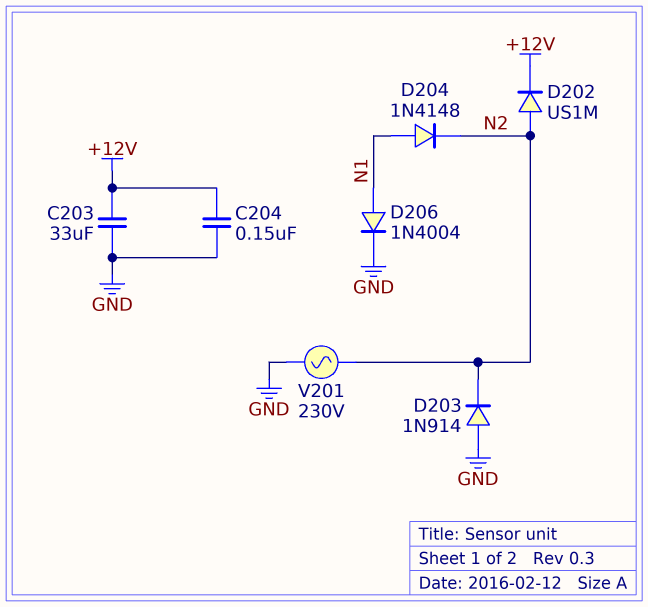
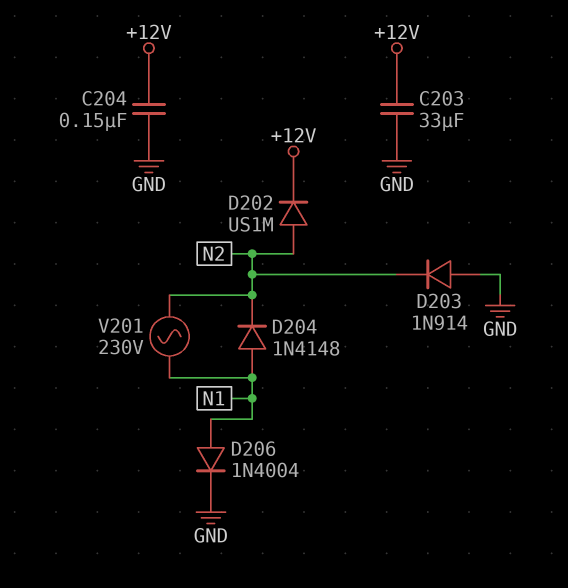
V201: AC 230V (GND, N2) -> AC 230V (N1, N2)

